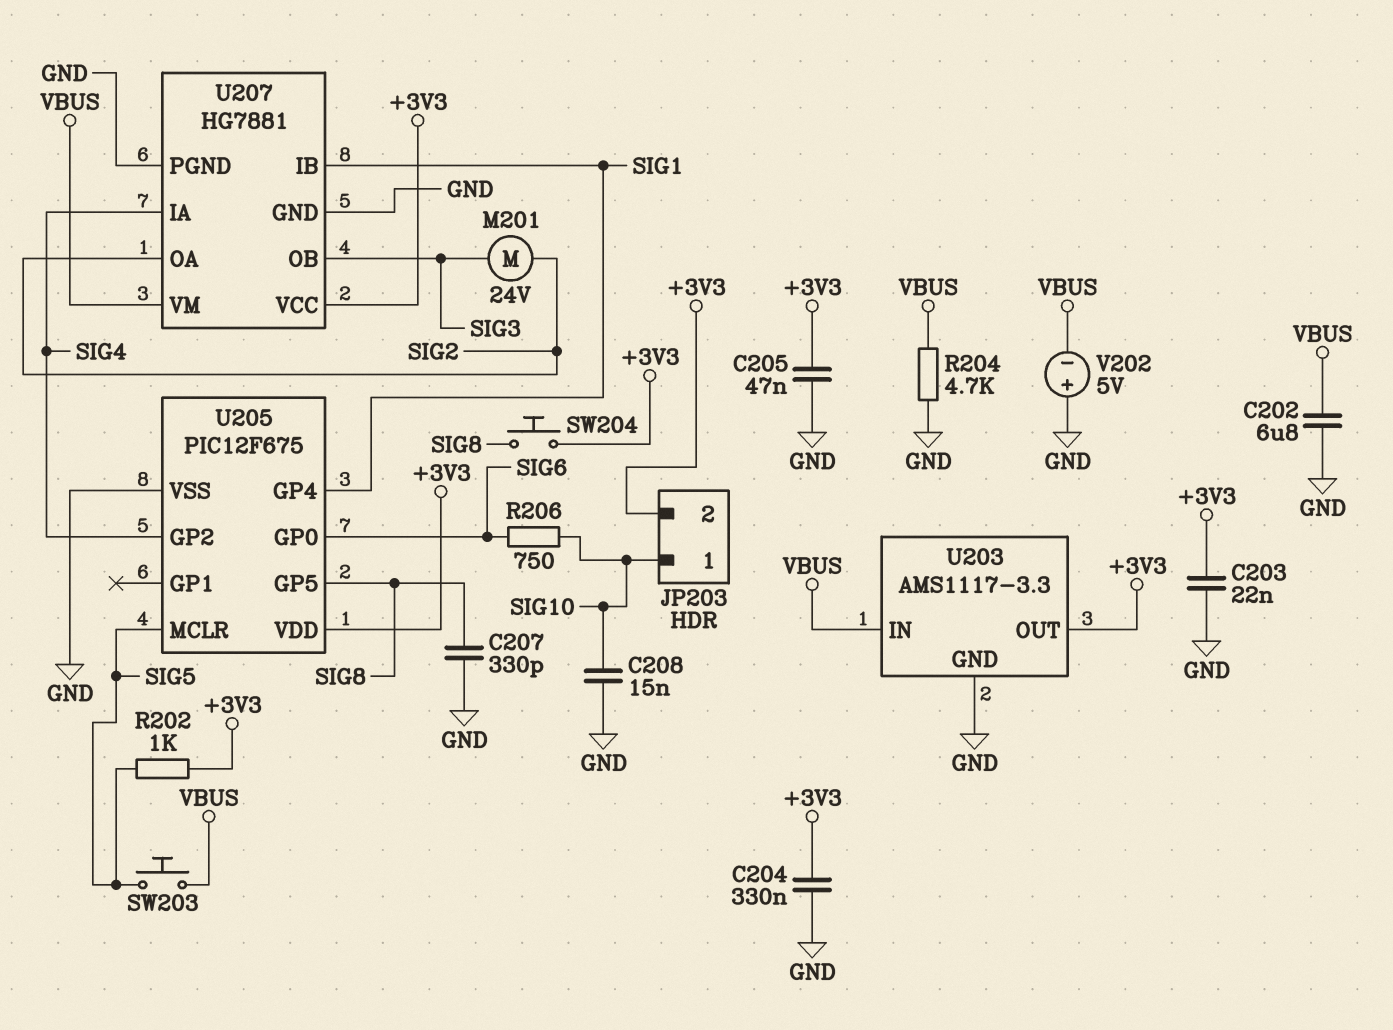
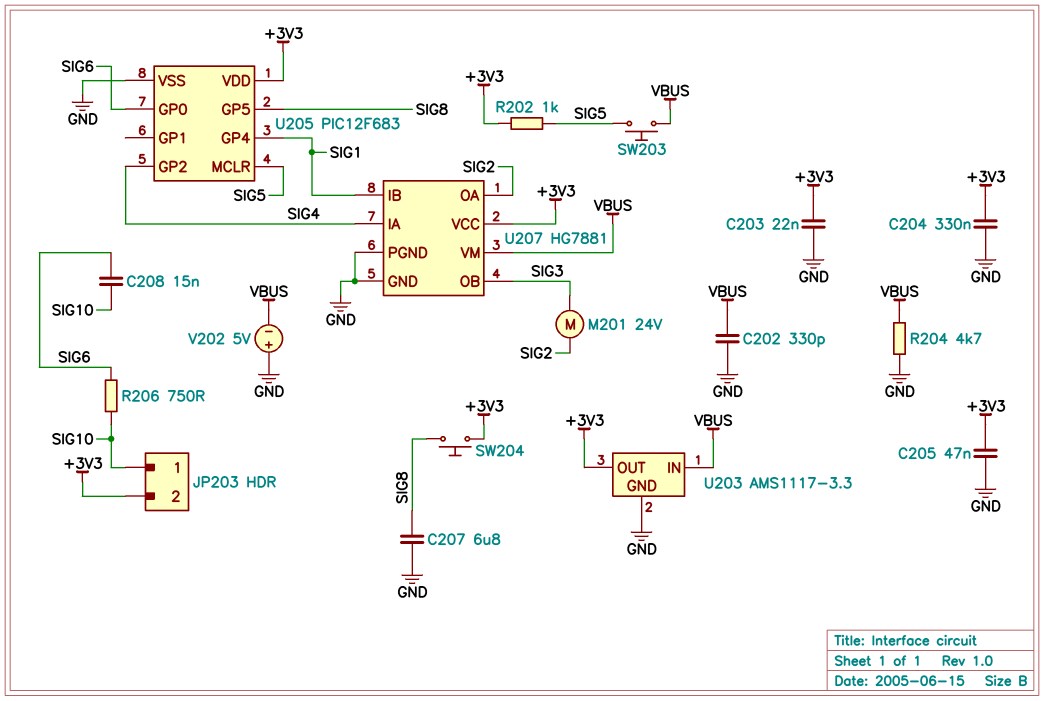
C202: 6.8uF (GND, VBUS) -> 330pF (GND, VBUS)
C207: 330pF (GND, SIG8) -> 6.8uF (GND, SIG8)
C208: 15nF (GND, SIG10) -> 15nF (SIG6, SIG10)
U205: PIC12F675 -> PIC12F683

